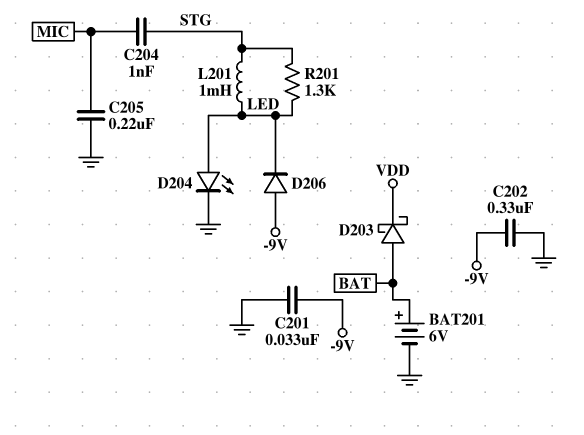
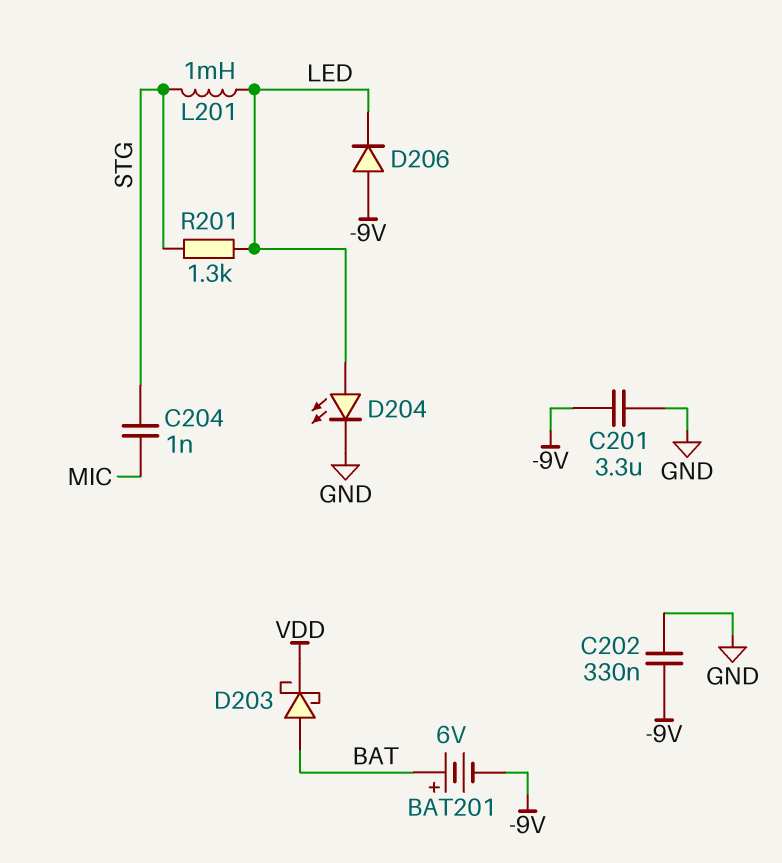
BAT201: 6V (plus BAT, minus GND) -> 6V (plus BAT, minus -9V)
C201: 33nF (-9V, GND) -> 3.3uF (-9V, GND)
C205: 220nF (GND, MIC) -> none

